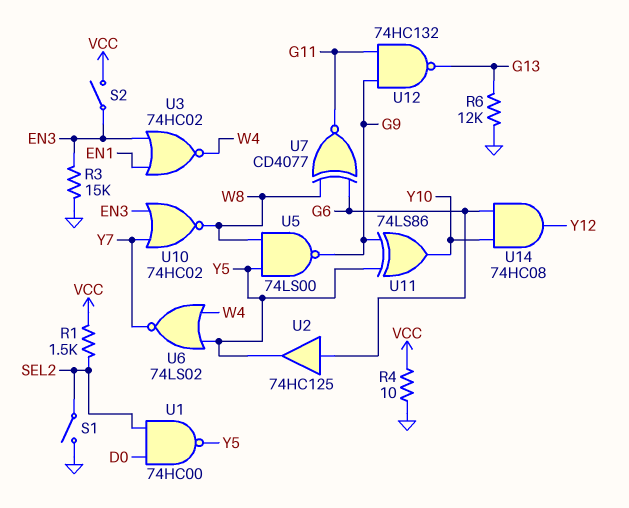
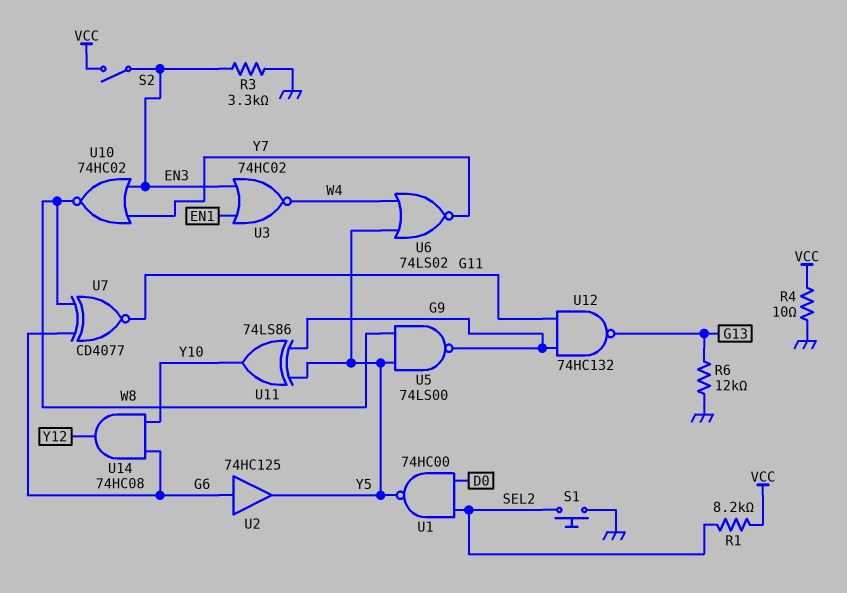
R1: 1.5k (SEL2, VCC) -> 8.2k (SEL2, VCC)
R3: 15k (EN3, GND) -> 3.3k (EN3, GND)
S1: switch (GND, SEL2) -> button (GND, SEL2)

